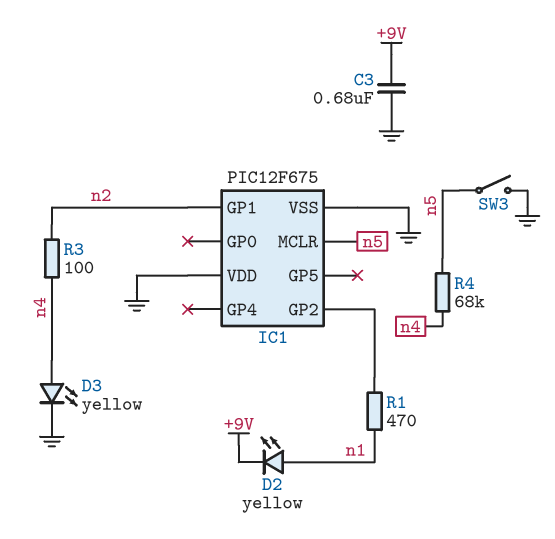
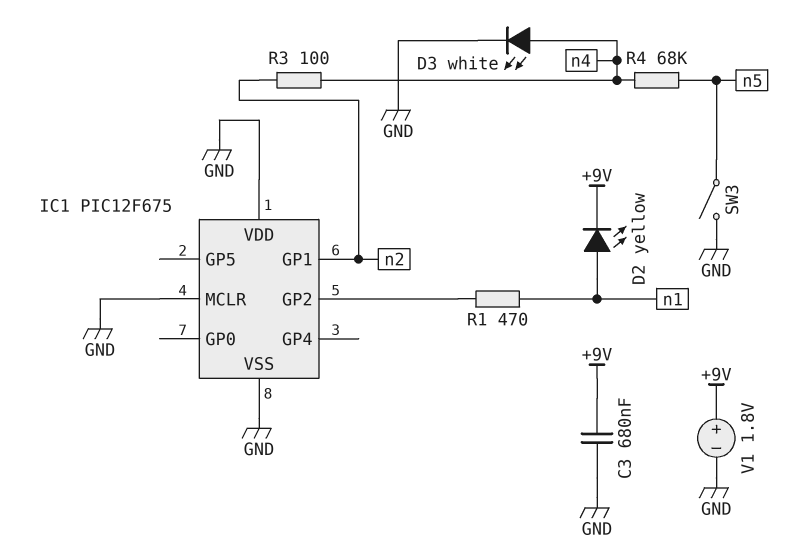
D3: LED yellow (A n4, K GND) -> LED white (A n4, K GND)
IC1 pin MCLR: n5 -> GND
V1: none -> 1.8V (plus +9V, minus GND)

